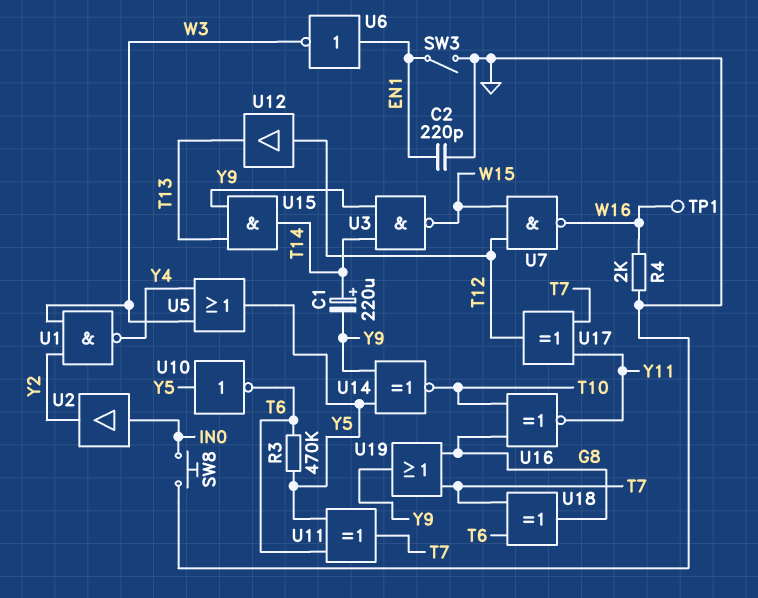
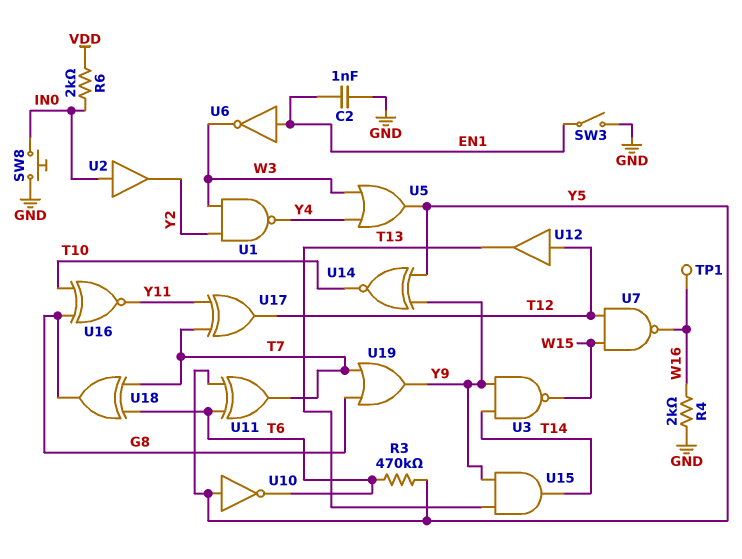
C1: 220uF (plus T14, minus Y9) -> none
C2: 220pF (EN1, GND) -> 1nF (EN1, GND)
R6: none -> 2k (IN0, VDD)

